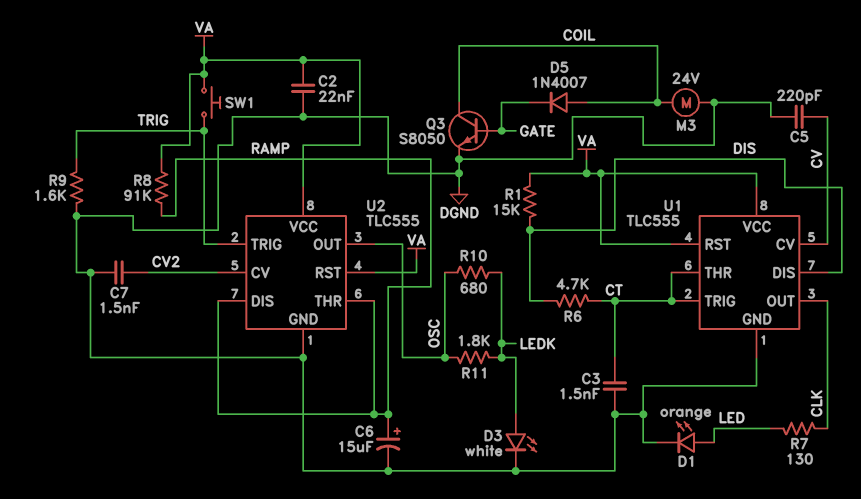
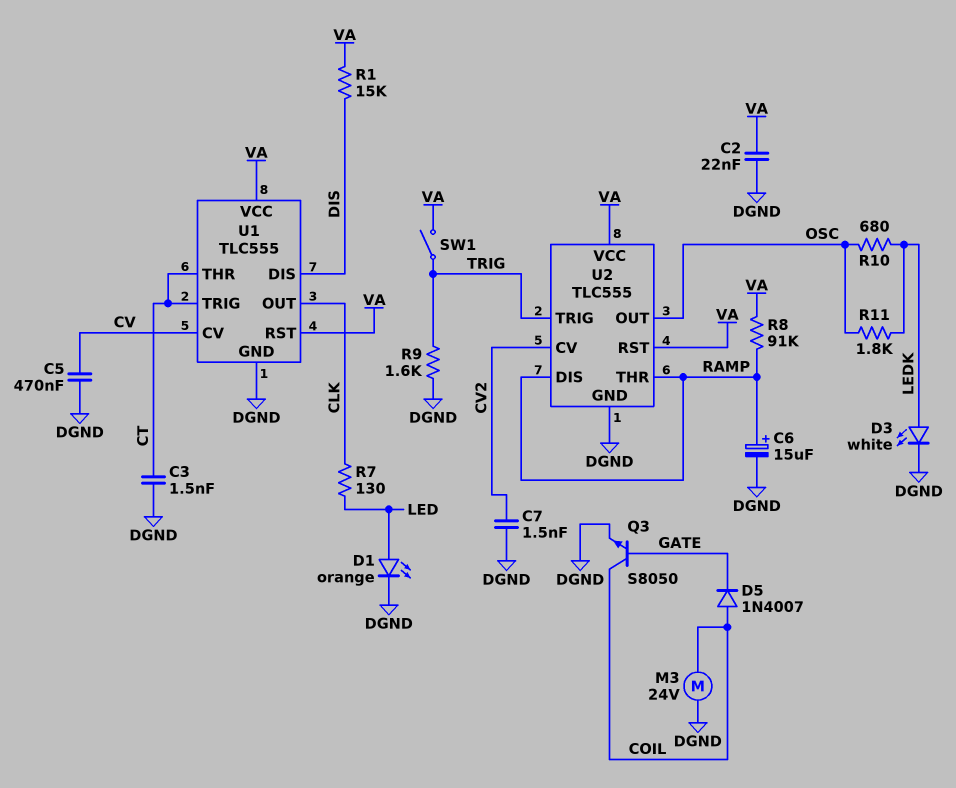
C5: 220pF (CV, DGND) -> 470nF (CV, DGND)
R6: 4.7k (CT, DIS) -> none
SW1: button (TRIG, VA) -> switch (TRIG, VA)

